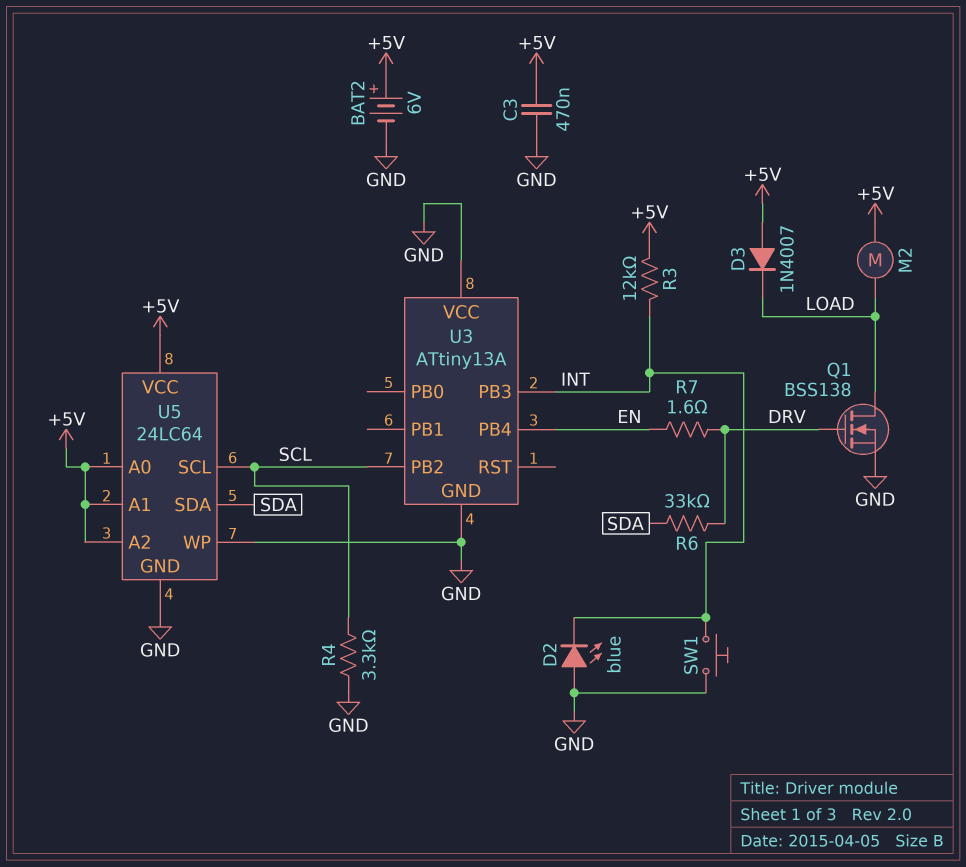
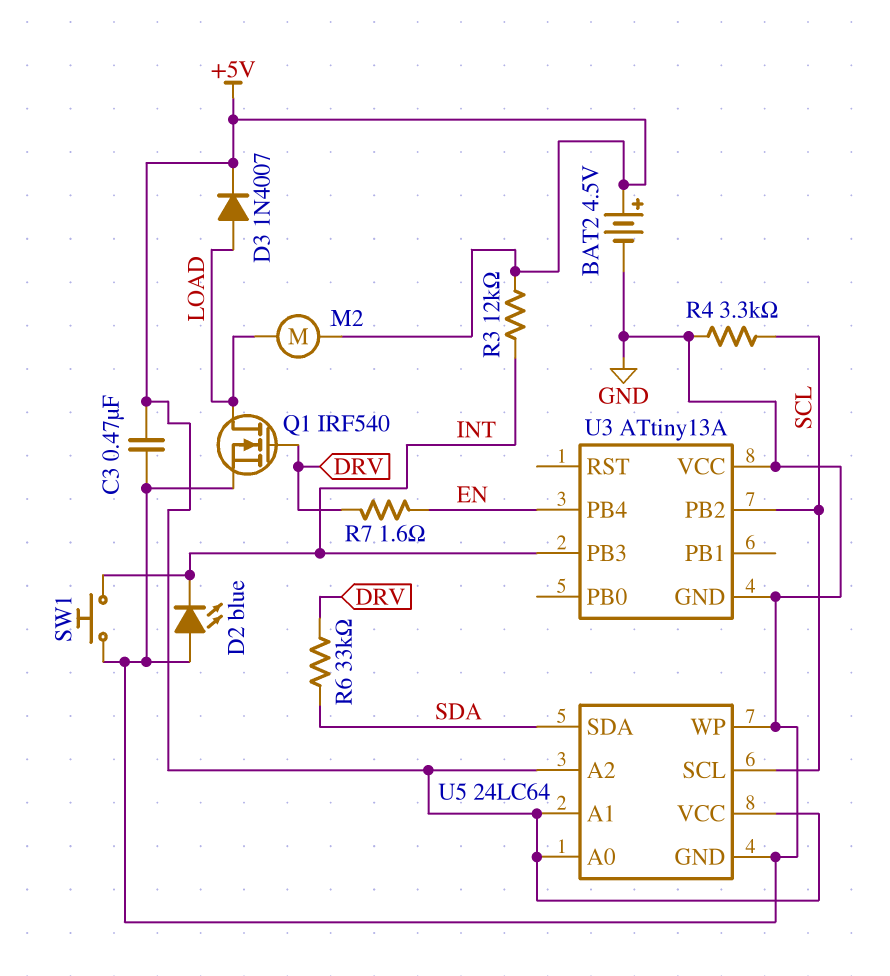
BAT2: 6V (plus +5V, minus GND) -> 4.5V (plus +5V, minus GND)
D3: diode 1N4007 (A +5V, K LOAD) -> diode 1N4007 (A LOAD, K +5V)
Q1: NMOS BSS138 (G DRV, D LOAD, S GND) -> NMOS IRF540 (G DRV, D LOAD, S GND)

